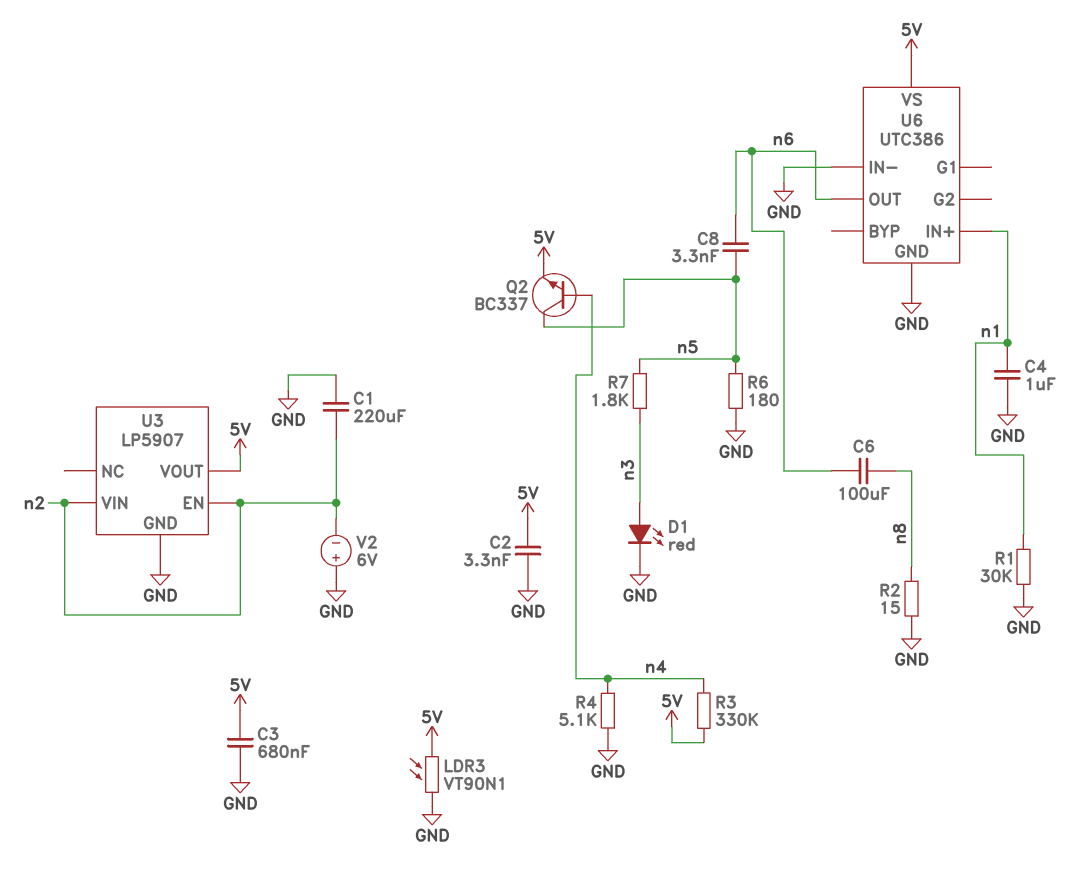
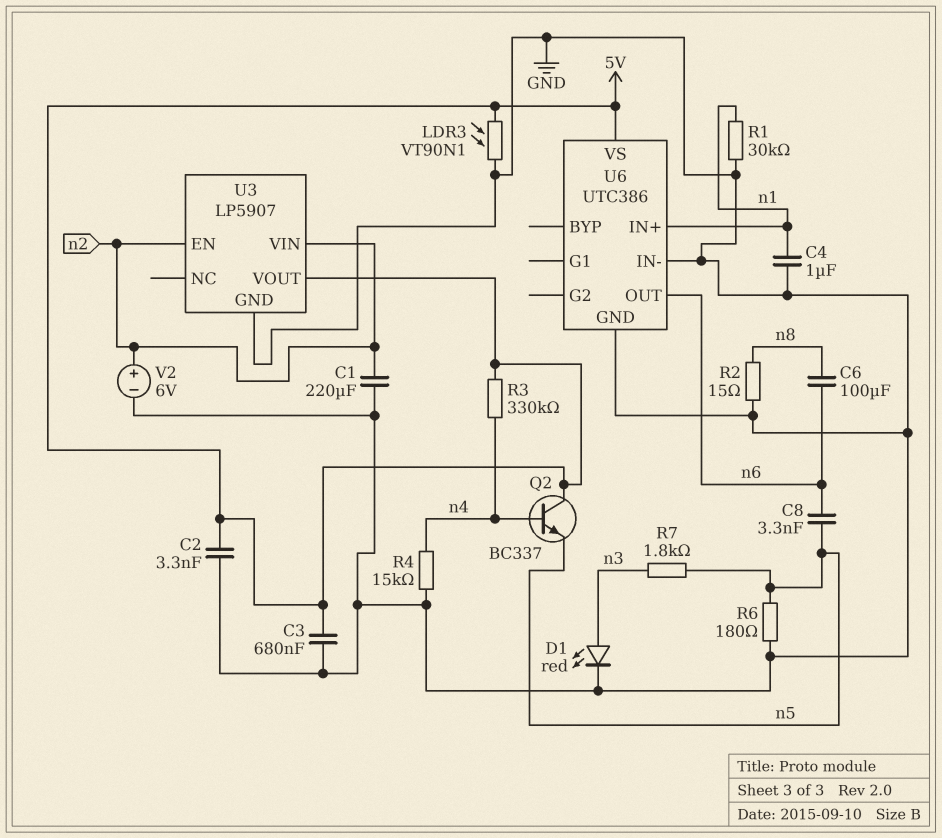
Q2: NPN BC337 (B n4, C n5, E 5V) -> NPN BC337 (B n4, C 5V, E n5)
R4: 5.1k (GND, n4) -> 15k (GND, n4)
V2: 6V (plus GND, minus n2) -> 6V (plus n2, minus GND)

